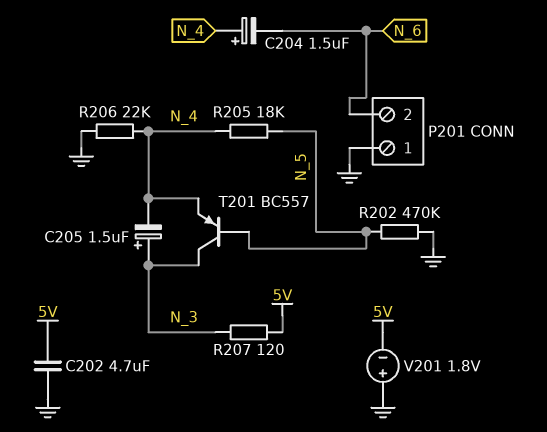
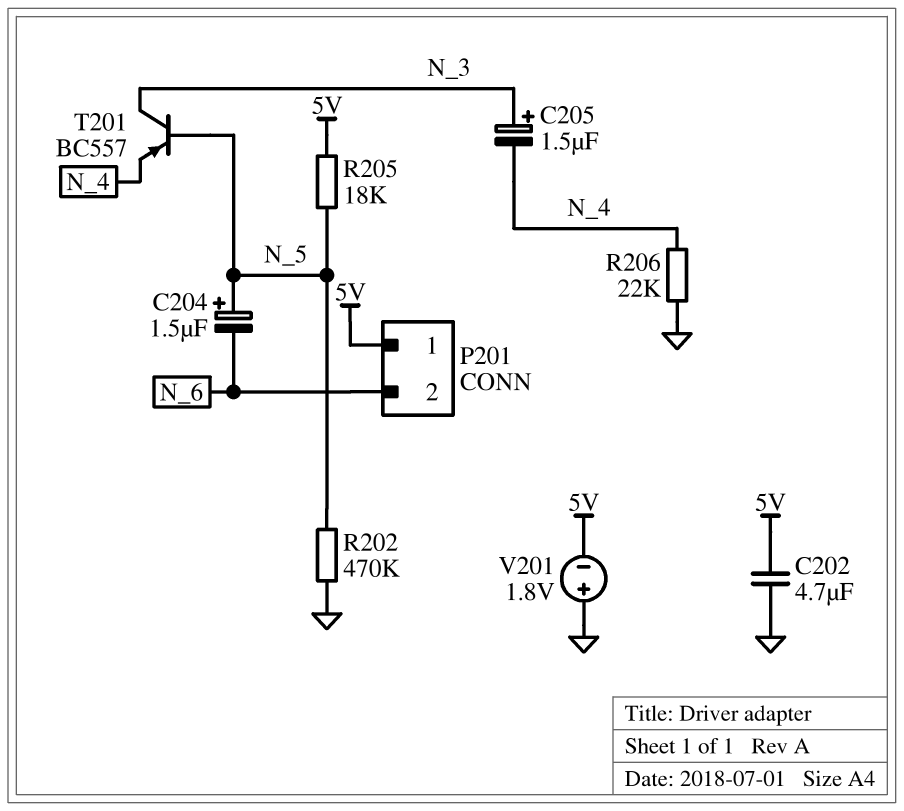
C204: 1.5uF (plus N_4, minus N_6) -> 1.5uF (plus N_5, minus N_6)
P201 pin 1: GND -> 5V
R205: 18k (N_4, N_5) -> 18k (5V, N_5)
R207: 120 (5V, N_3) -> none

